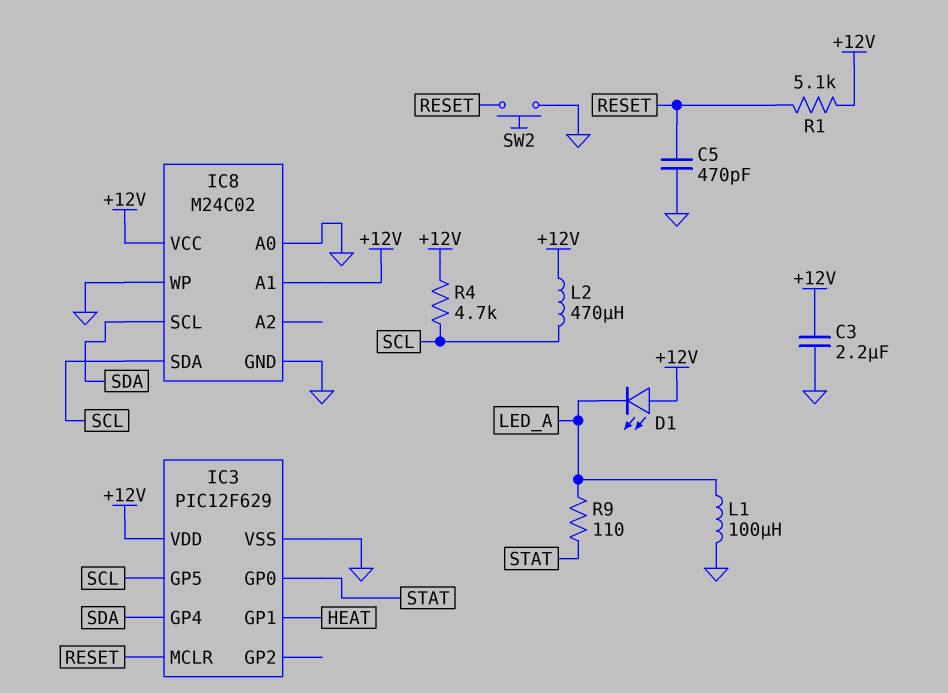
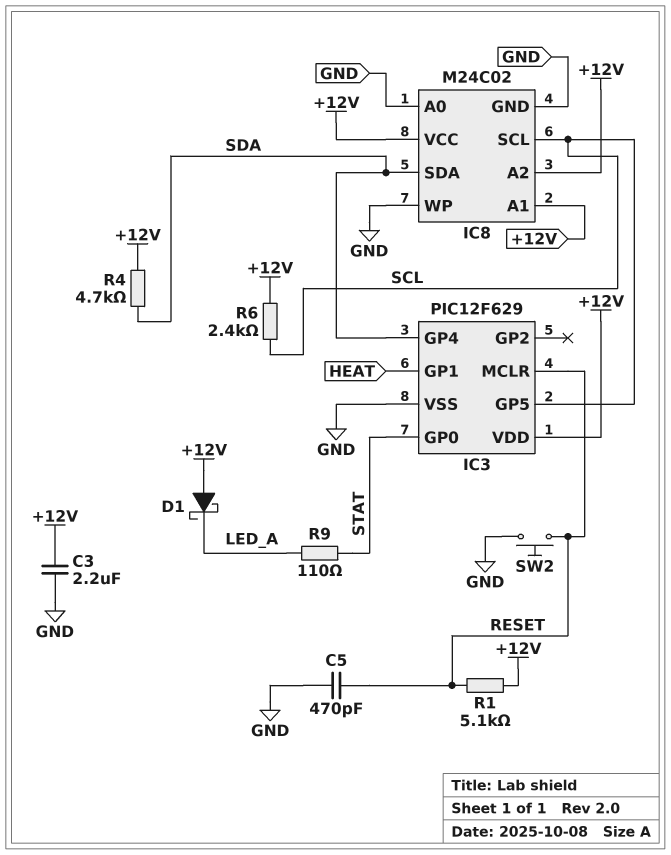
D1: LED (A +12V, K LED_A) -> schottky (A +12V, K LED_A)
IC8 pin A2: none -> +12V
IC8 pin SCL: SDA -> SCL
IC8 pin SDA: SCL -> SDA
L1: 100uH (GND, LED_A) -> none
L2: 470uH (+12V, SCL) -> none
R4: 4.7k (+12V, SCL) -> 4.7k (+12V, SDA)
R6: none -> 2.4k (+12V, SCL)

